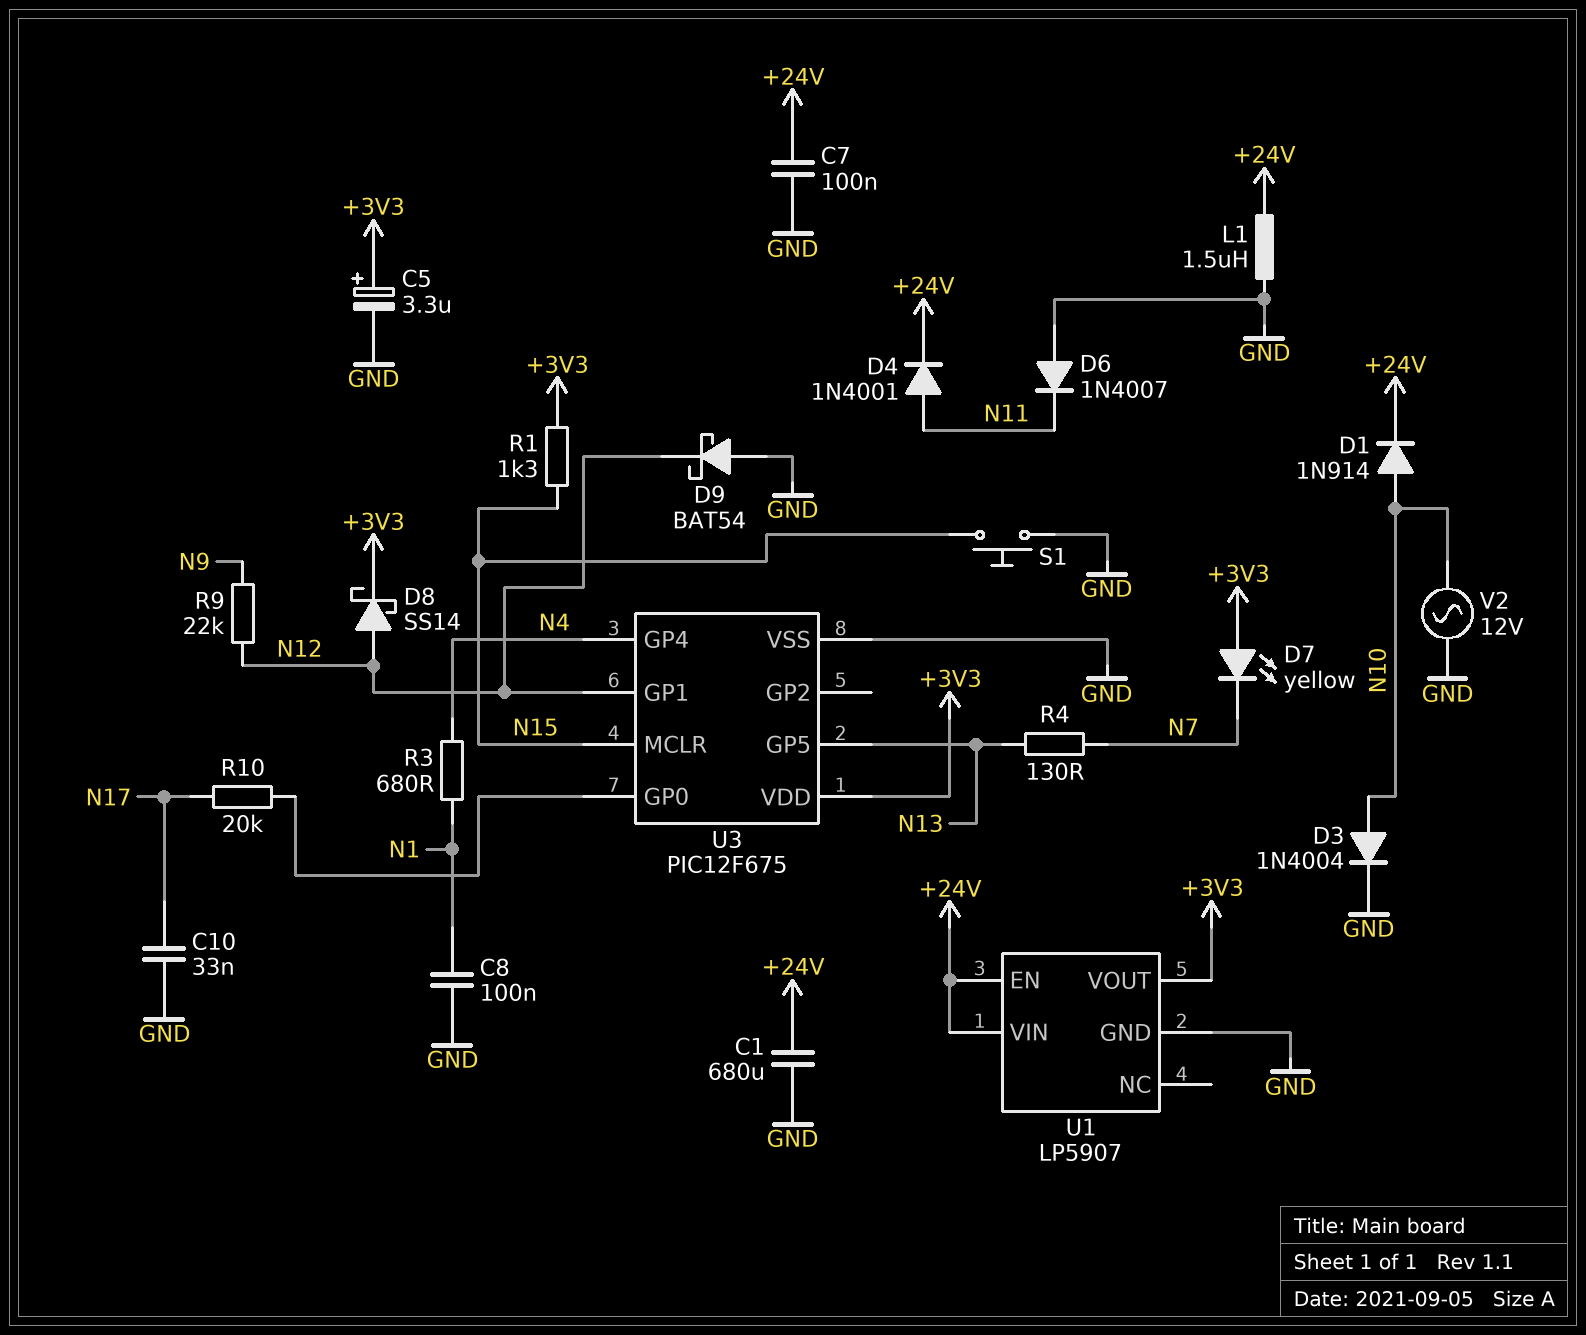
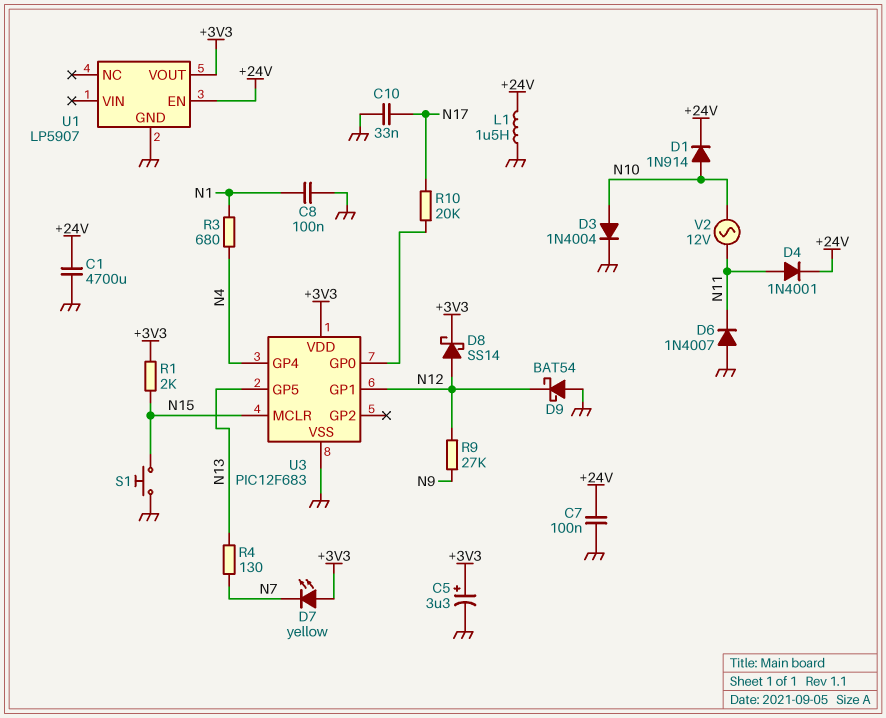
C1: 680uF (+24V, GND) -> 4700uF (+24V, GND)
R1: 1.3k (+3V3, N15) -> 2k (+3V3, N15)
R9: 22k (N9, N12) -> 27k (N9, N12)
U1 pin VIN: +24V -> none
U3: PIC12F675 -> PIC12F683
V2: AC 12V (GND, N10) -> AC 12V (N10, N11)

